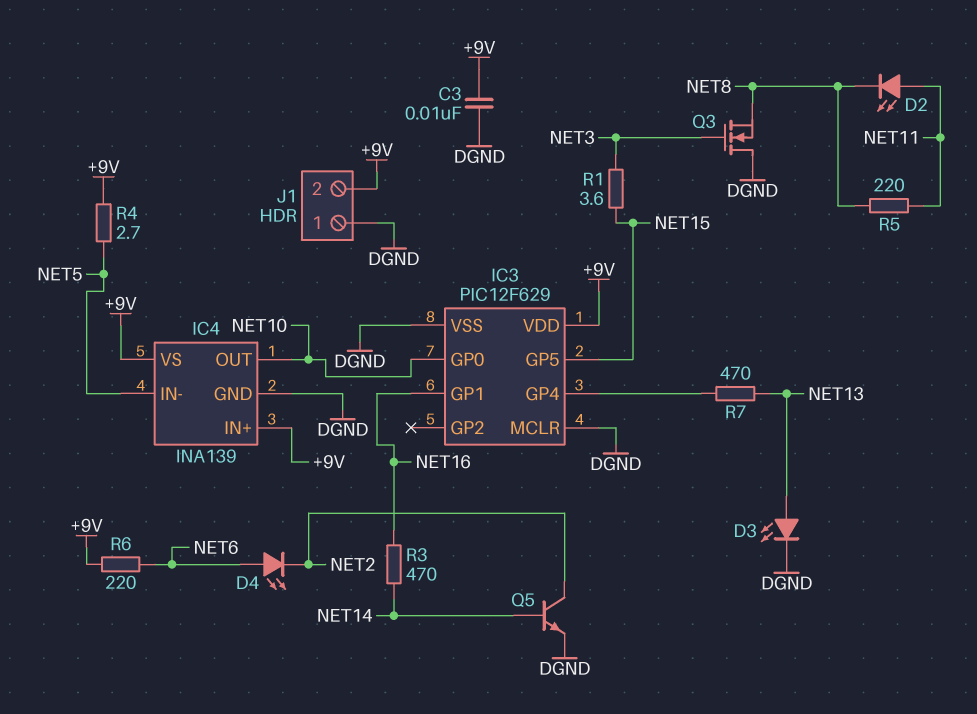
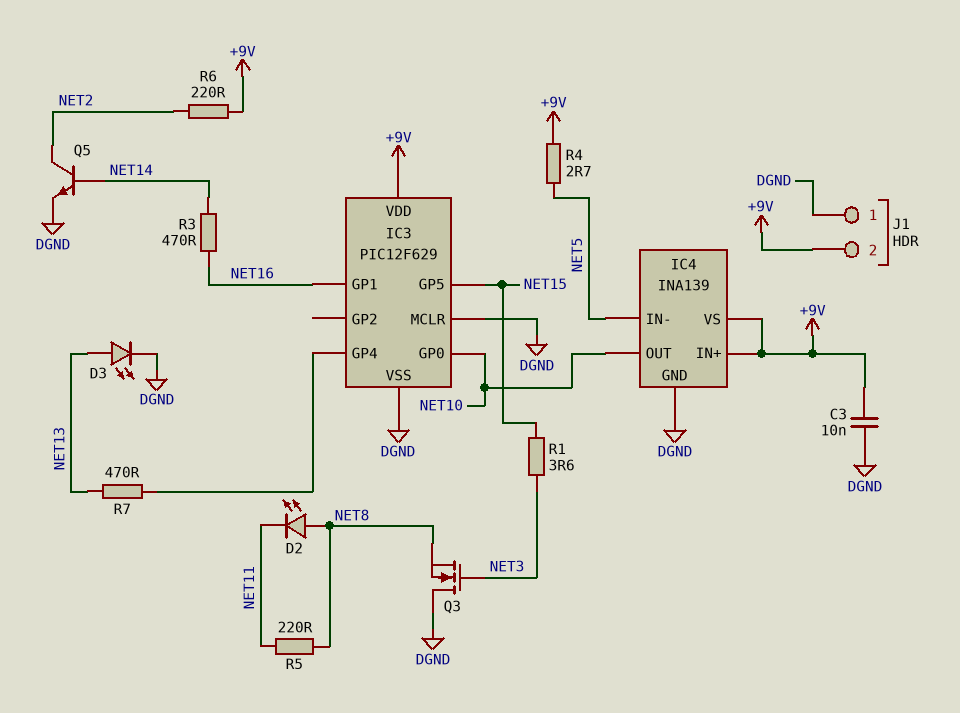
D2: LED (A NET11, K NET8) -> LED (A NET8, K NET11)
D4: LED (A NET6, K NET2) -> none
R6: 220 (+9V, NET6) -> 220 (+9V, NET2)

